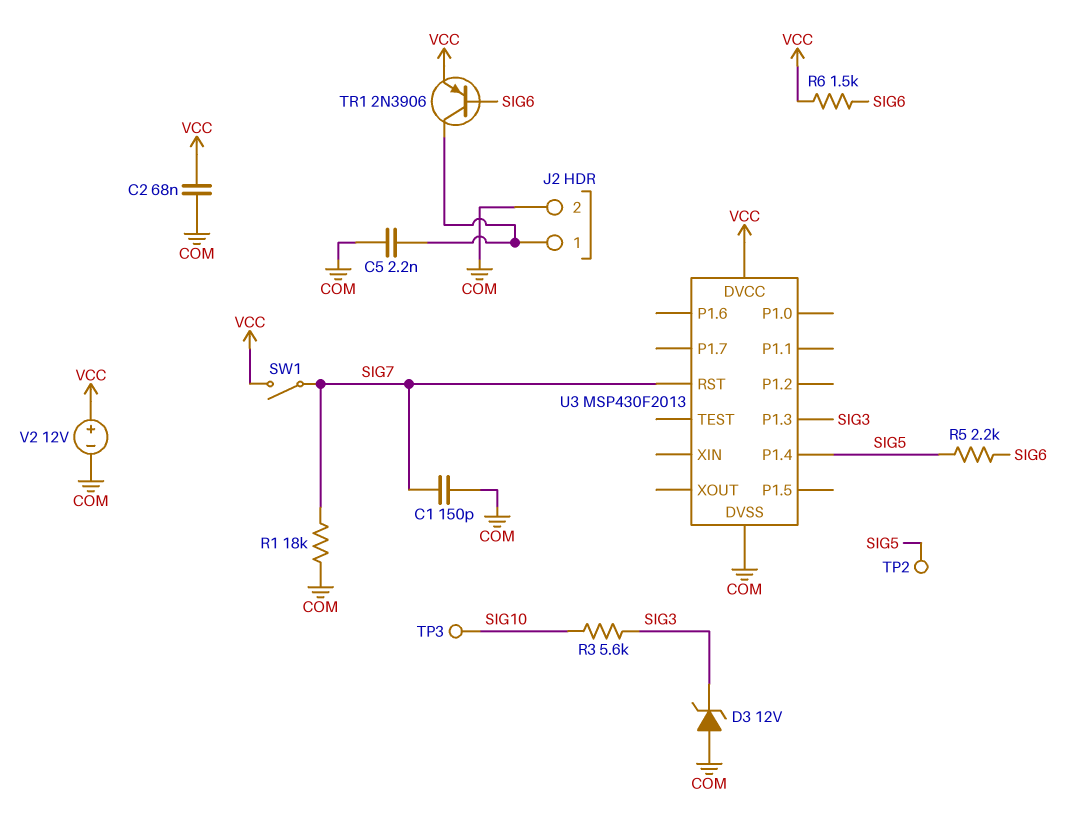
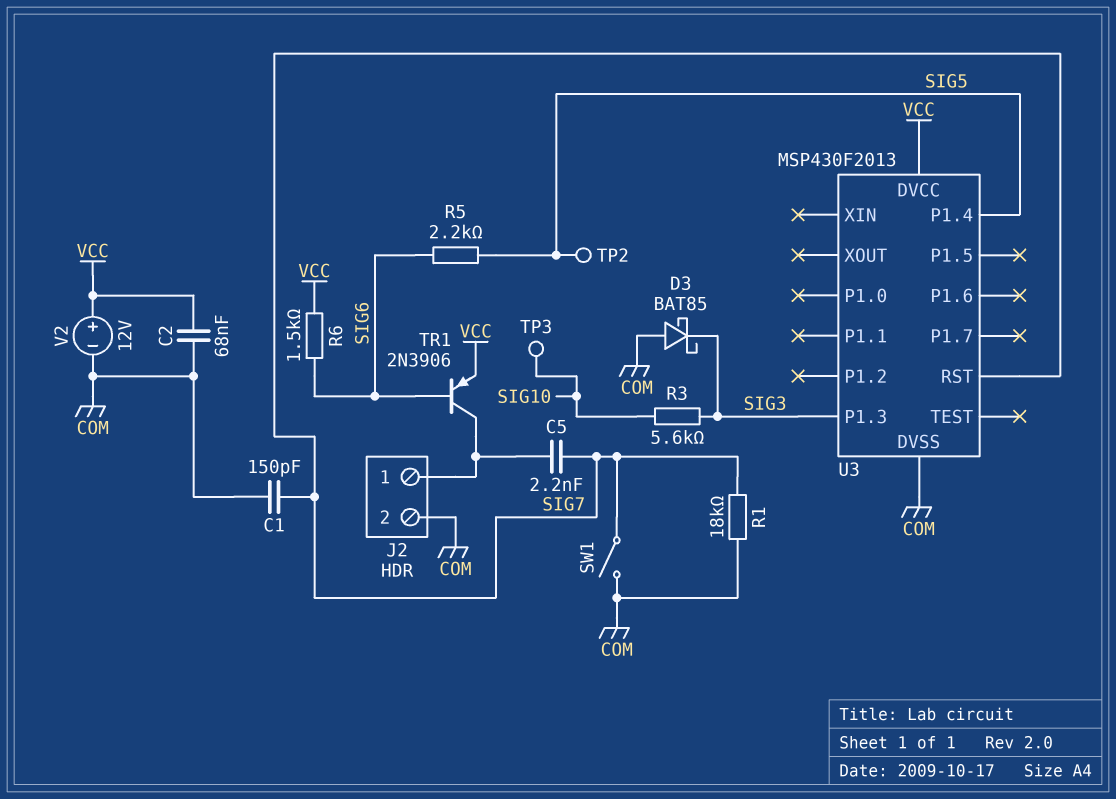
C5: 2.2nF (COM, J2/1) -> 2.2nF (J2/1, SIG7)
D3: zener 12V (A COM, K SIG3) -> schottky BAT85 (A COM, K SIG3)
SW1: switch (SIG7, VCC) -> switch (COM, SIG7)

